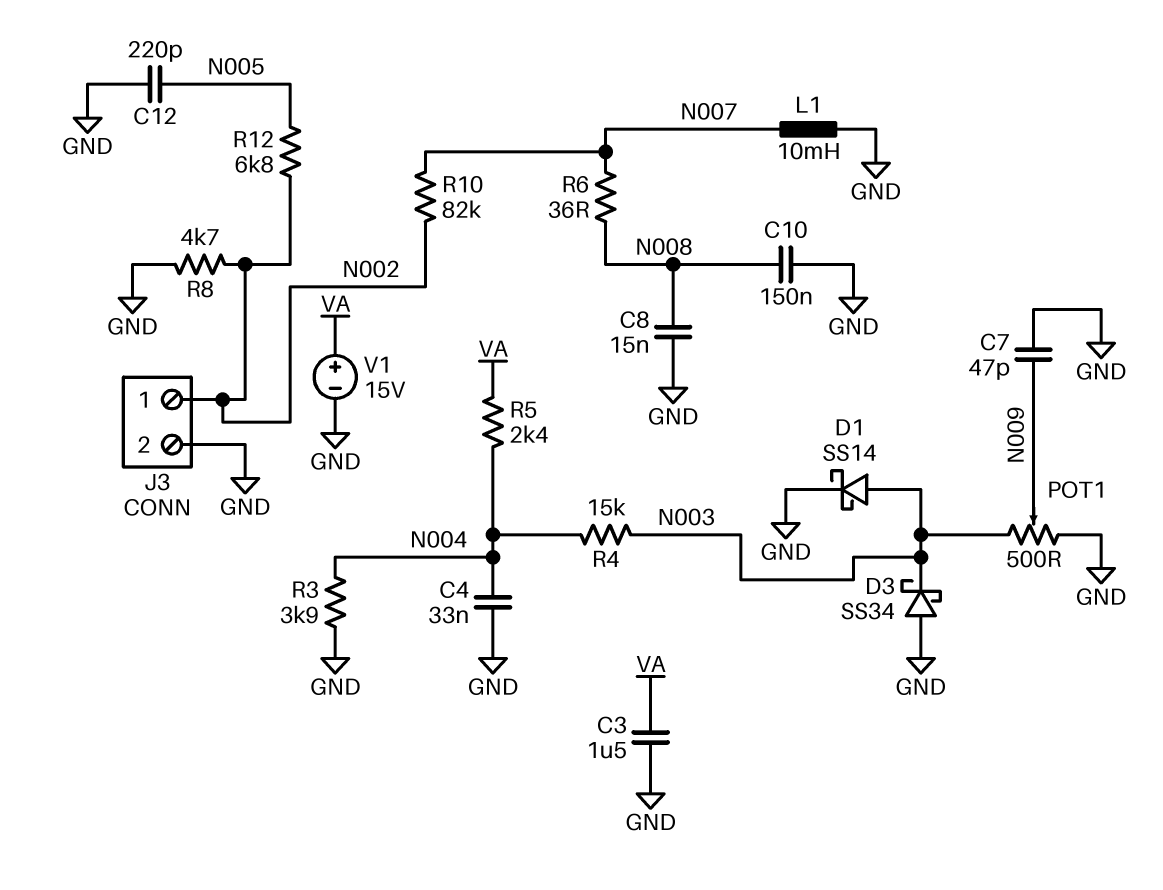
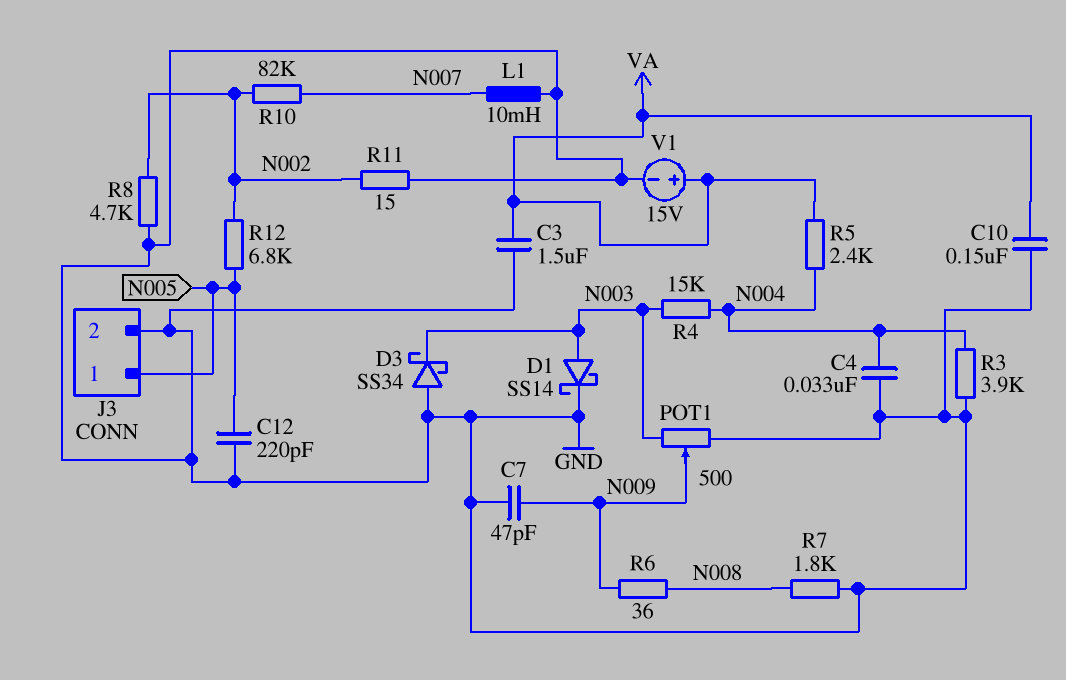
C8: 15nF (GND, N008) -> none
C10: 150nF (GND, N008) -> 150nF (GND, VA)
J3 pin 1: N002 -> N005
R6: 36 (N007, N008) -> 36 (N008, N009)
R7: none -> 1.8k (GND, N008)
R11: none -> 15 (GND, N002)

